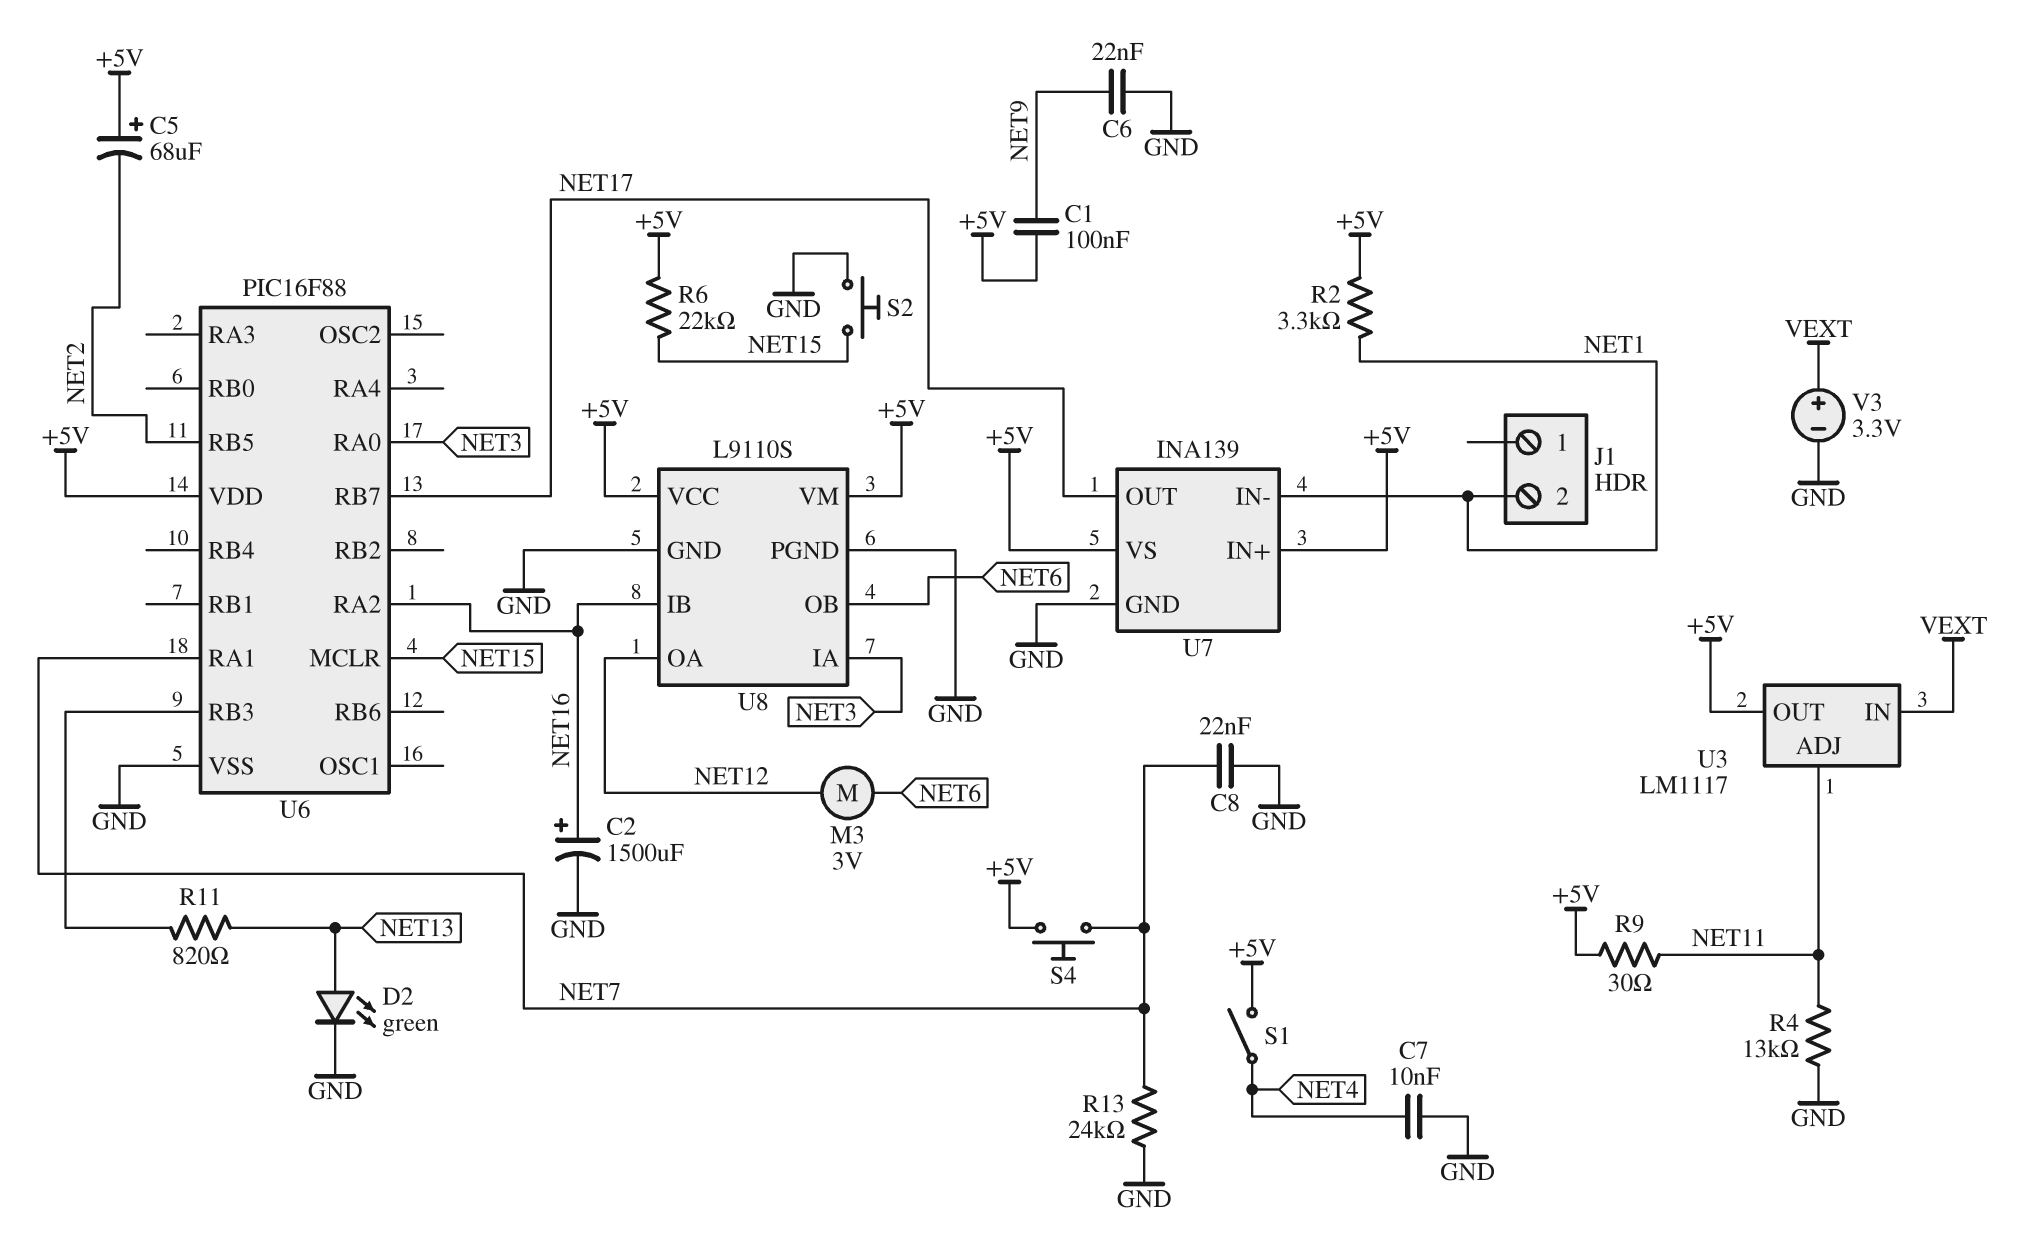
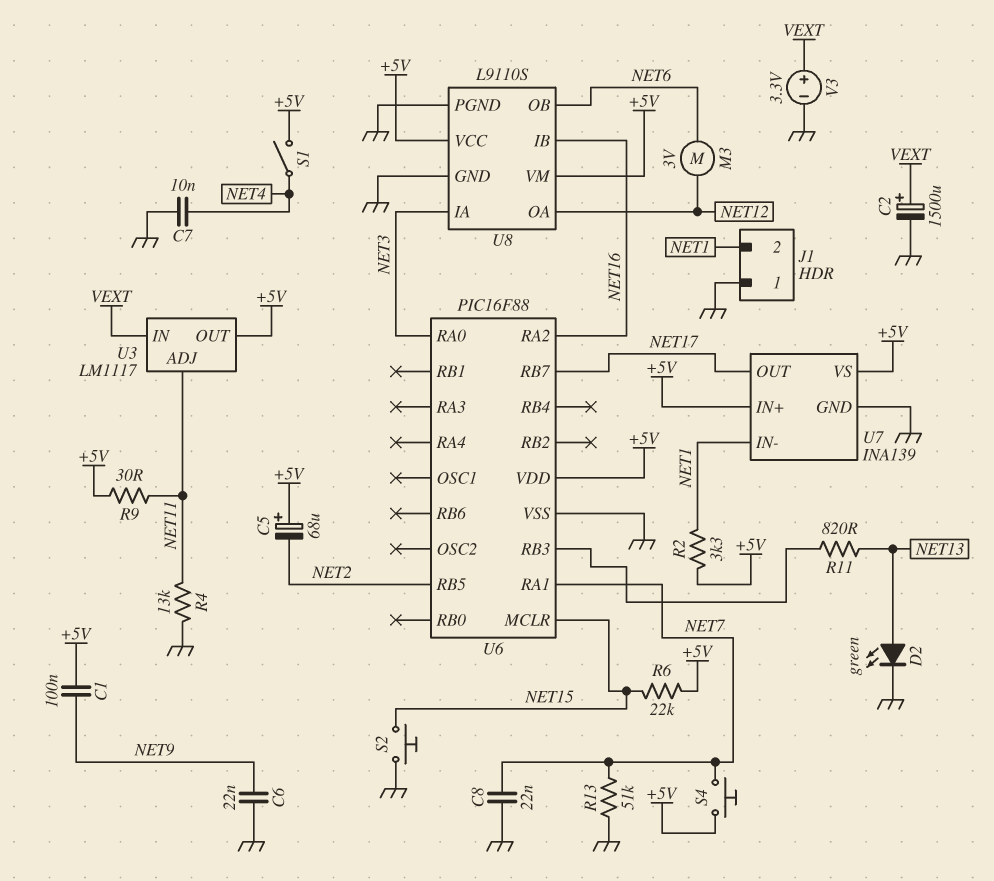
C2: 1500uF (plus NET16, minus GND) -> 1500uF (plus VEXT, minus GND)
J1 pin 1: none -> GND
R13: 24k (GND, NET7) -> 51k (GND, NET7)

